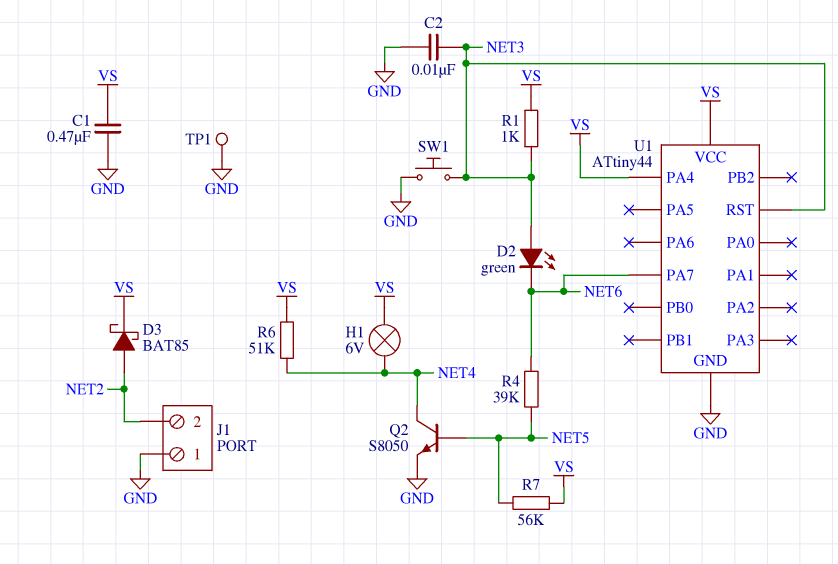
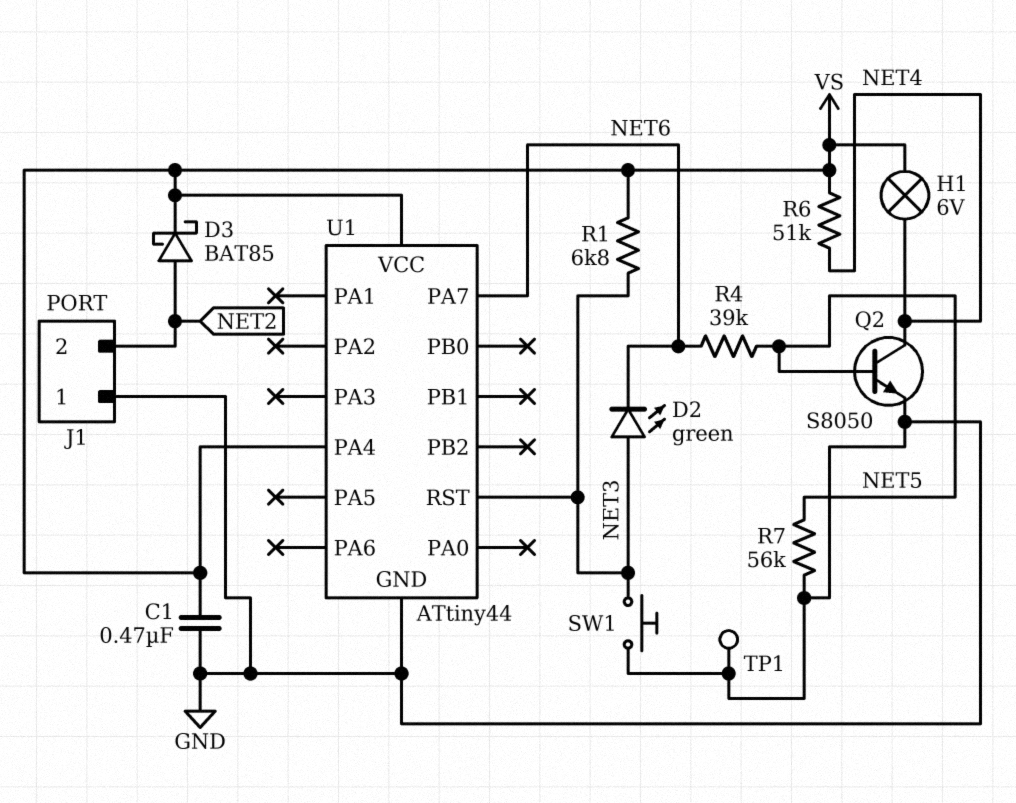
C2: 10nF (GND, NET3) -> none
R1: 1k (NET3, VS) -> 6.8k (NET3, VS)
R7: 56k (NET5, VS) -> 56k (GND, NET5)

